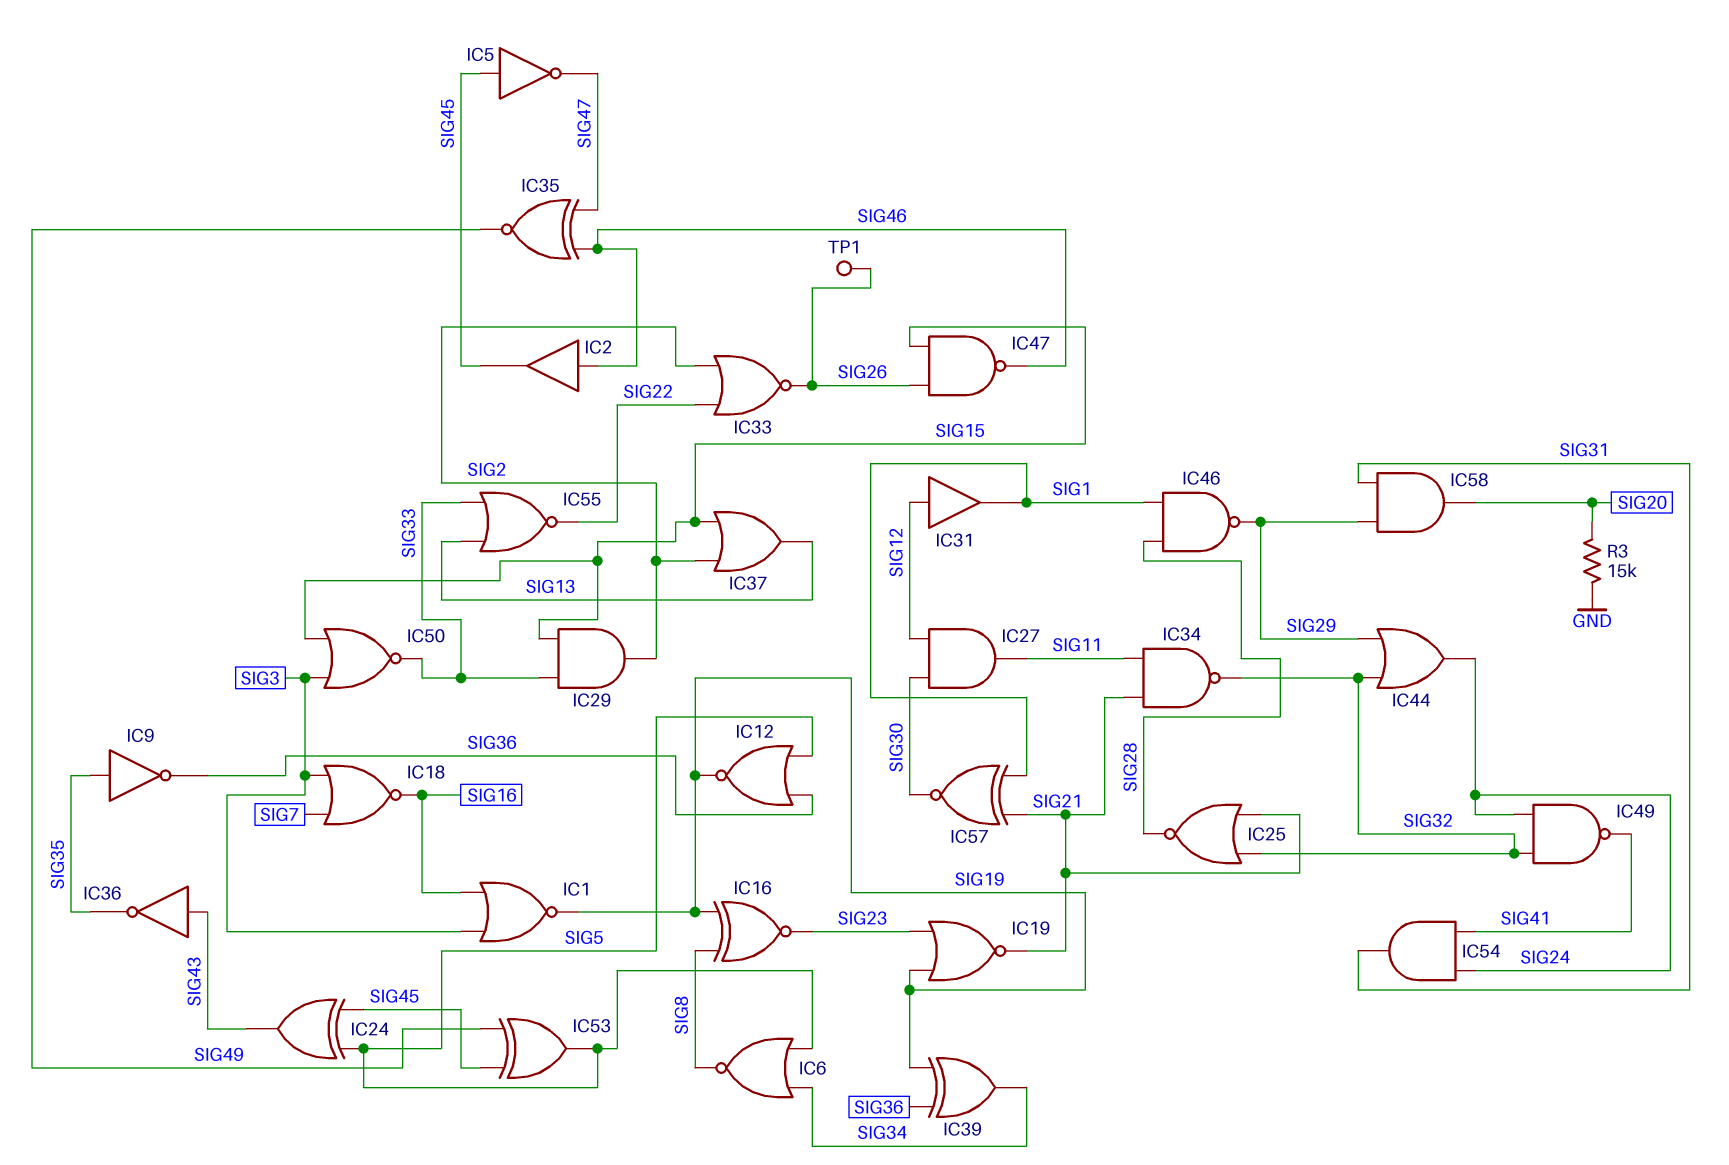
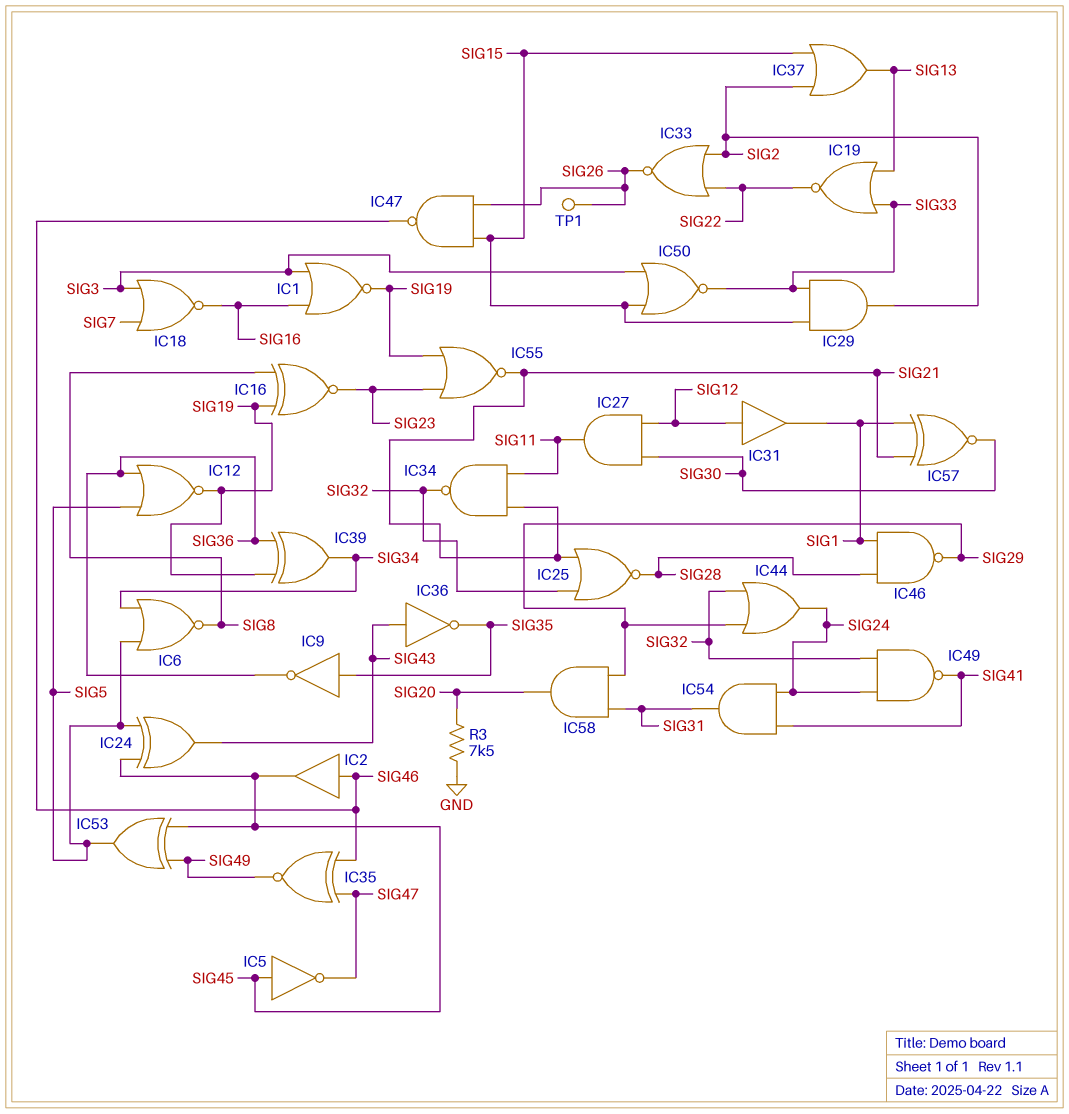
IC19: NOR (in SIG19, in SIG23, out SIG21) -> NOR (in SIG13, in SIG33, out SIG22)
IC55: NOR (in SIG13, in SIG33, out SIG22) -> NOR (in SIG19, in SIG23, out SIG21)
R3: 15k (GND, SIG20) -> 7.5k (GND, SIG20)

